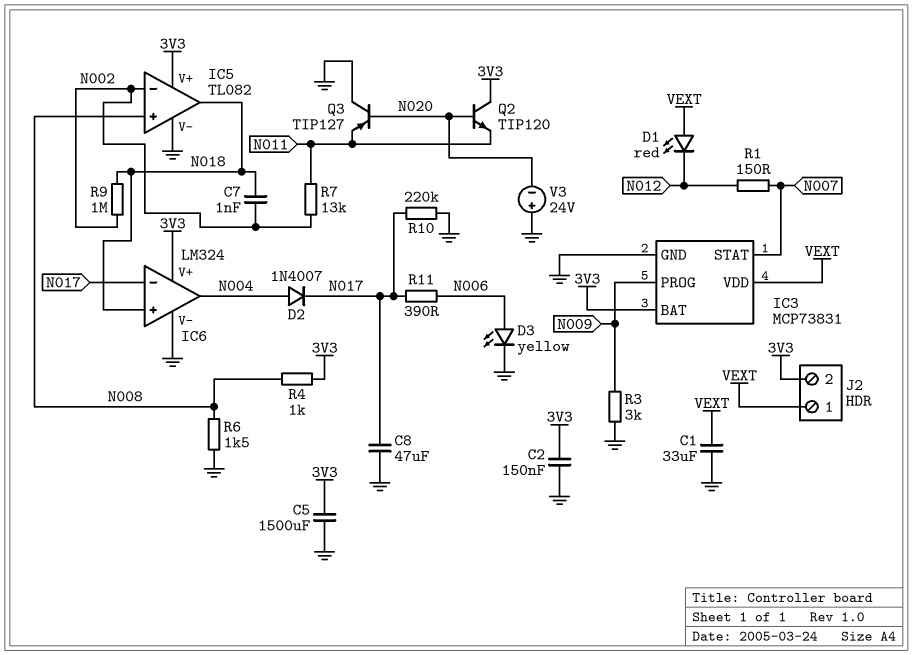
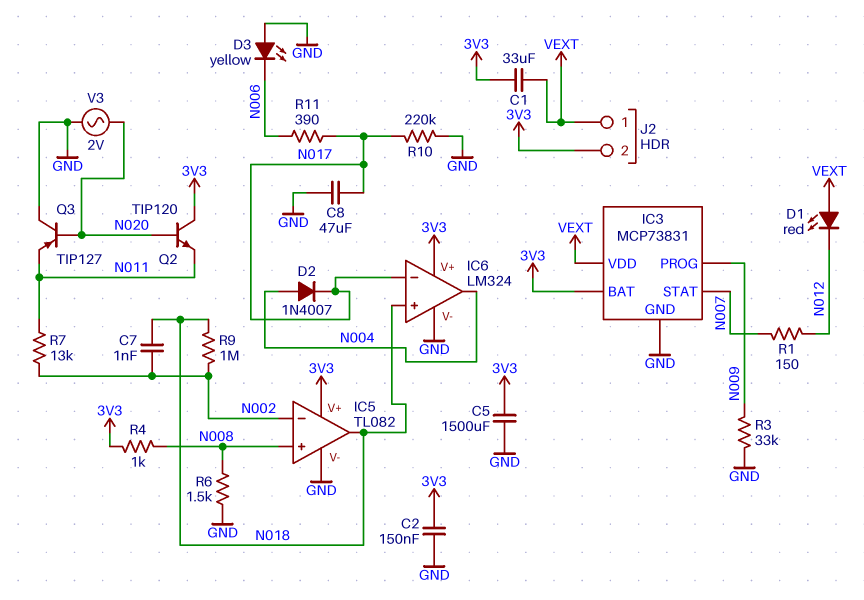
C1: 33uF (GND, VEXT) -> 33uF (3V3, VEXT)
D3: LED yellow (A N006, K GND) -> LED yellow (A GND, K N006)
R3: 3k (GND, N009) -> 33k (GND, N009)
V3: 24V (plus GND, minus N020) -> AC 2V (GND, N020)

